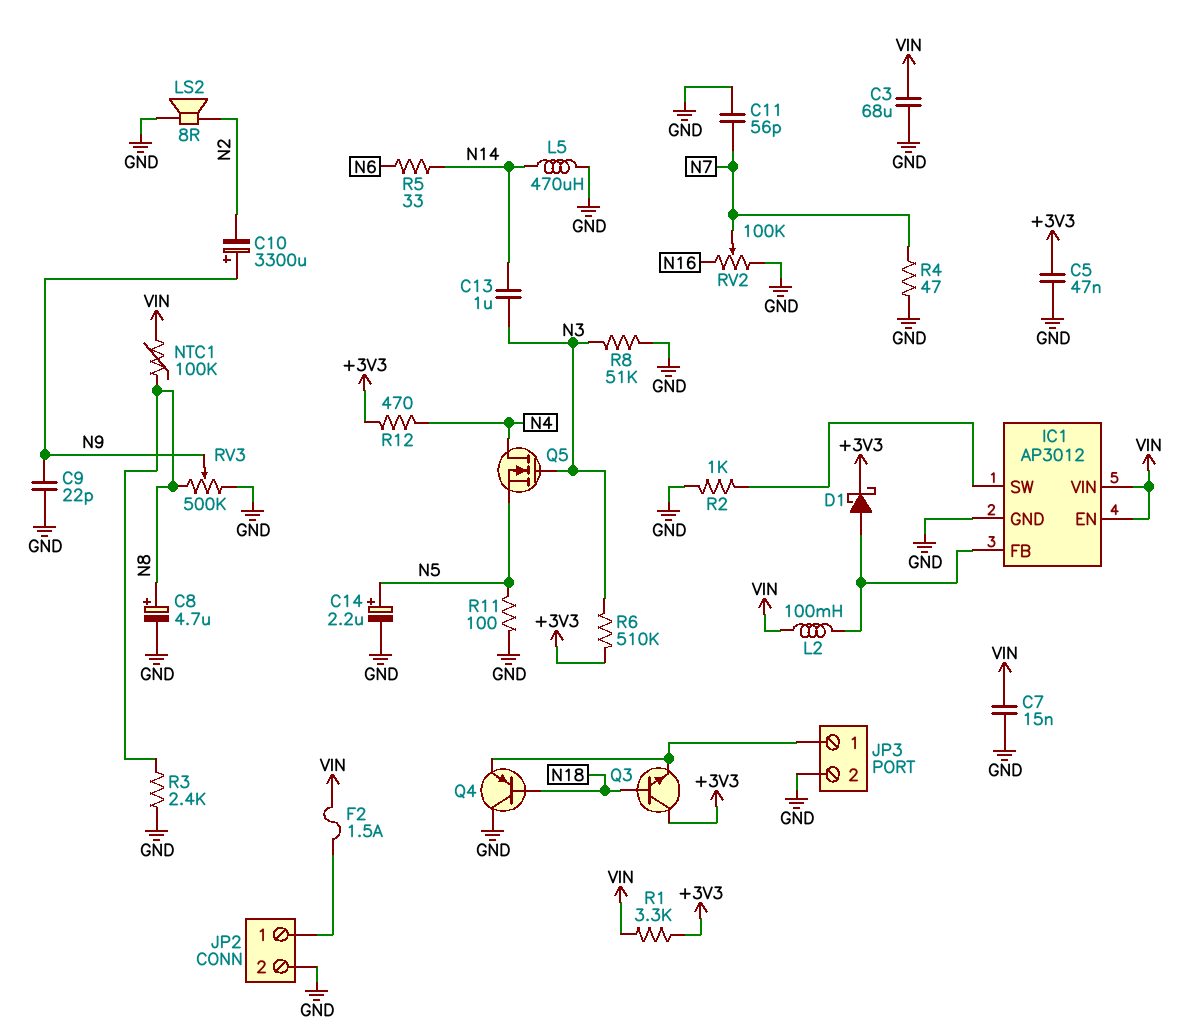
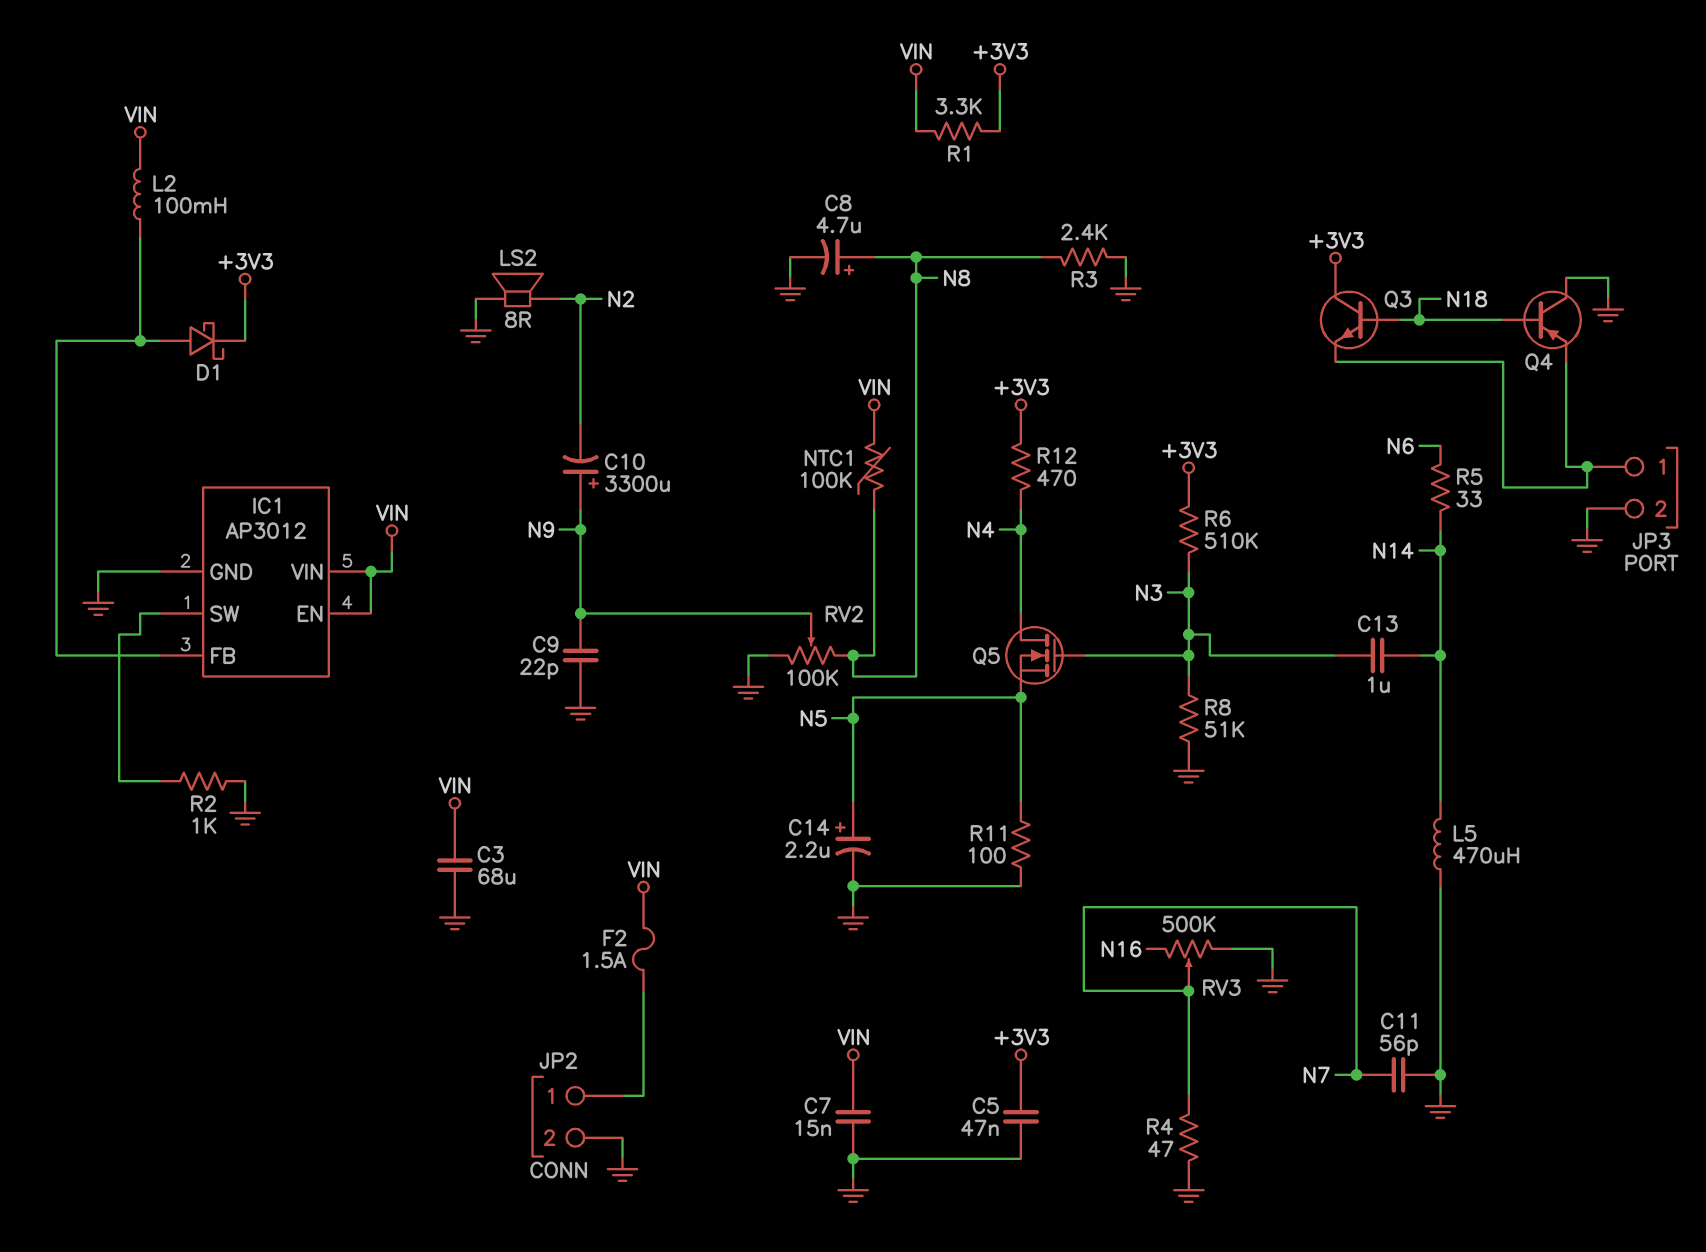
RV2: 100k (GND, N16, wiper N7) -> 100k (GND, N8, wiper N9)
RV3: 500k (GND, N8, wiper N9) -> 500k (GND, N16, wiper N7)

